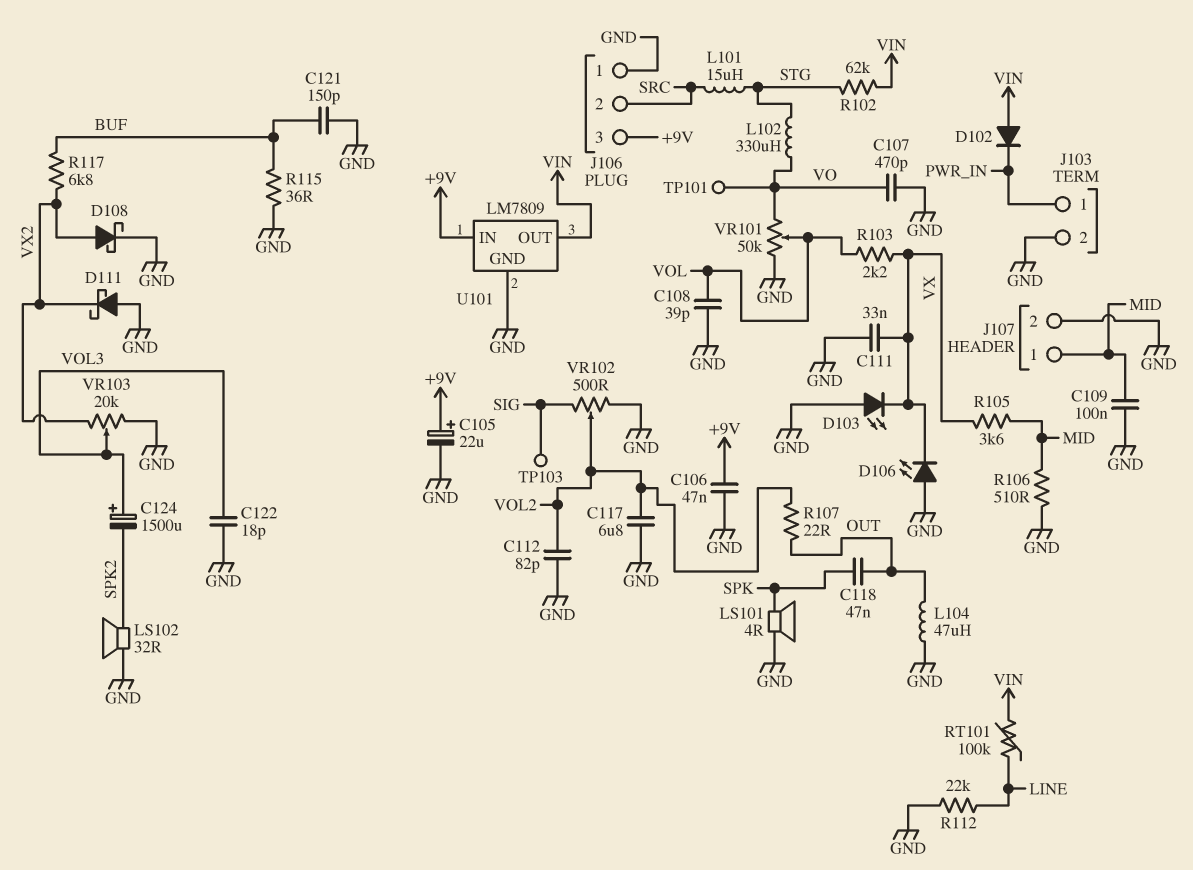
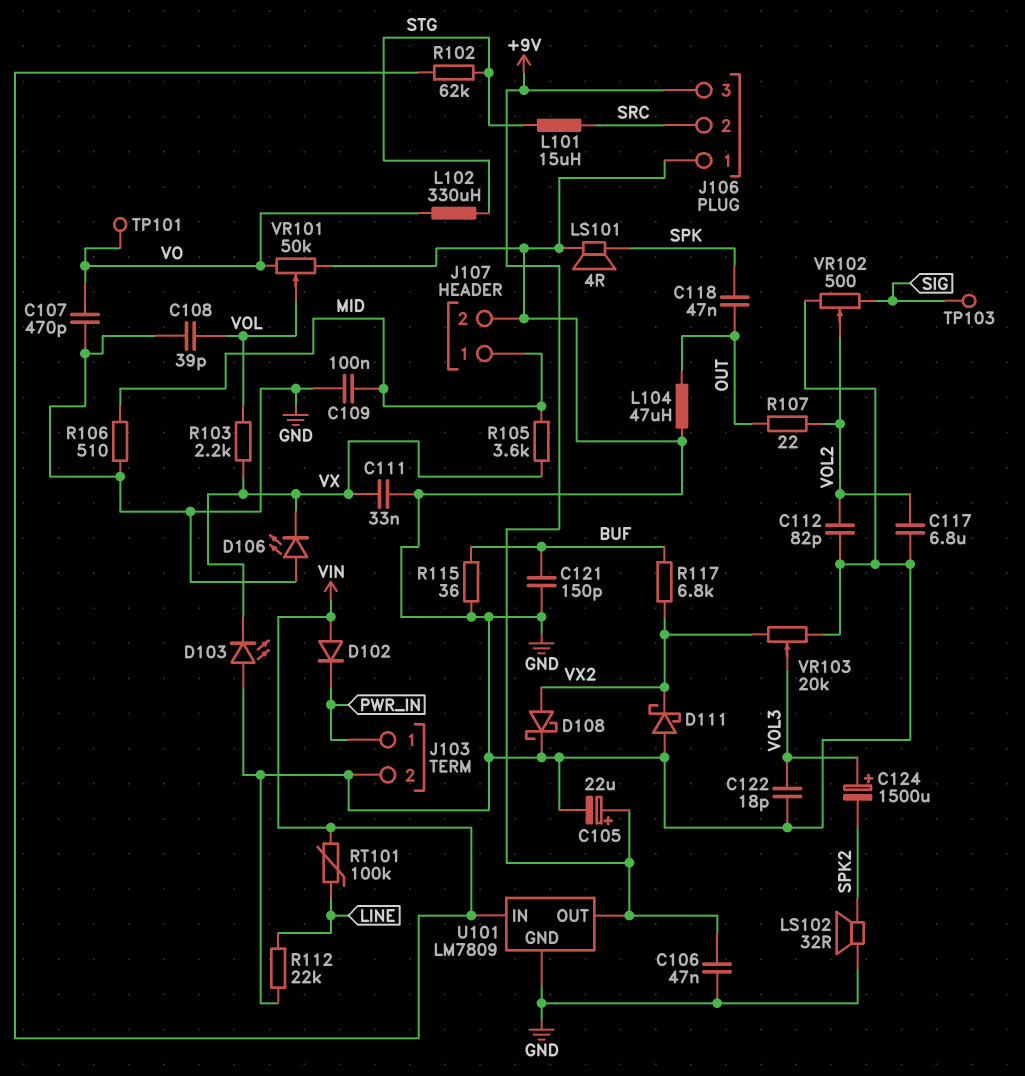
U101 pin IN: +9V -> VIN
U101 pin OUT: VIN -> +9V

